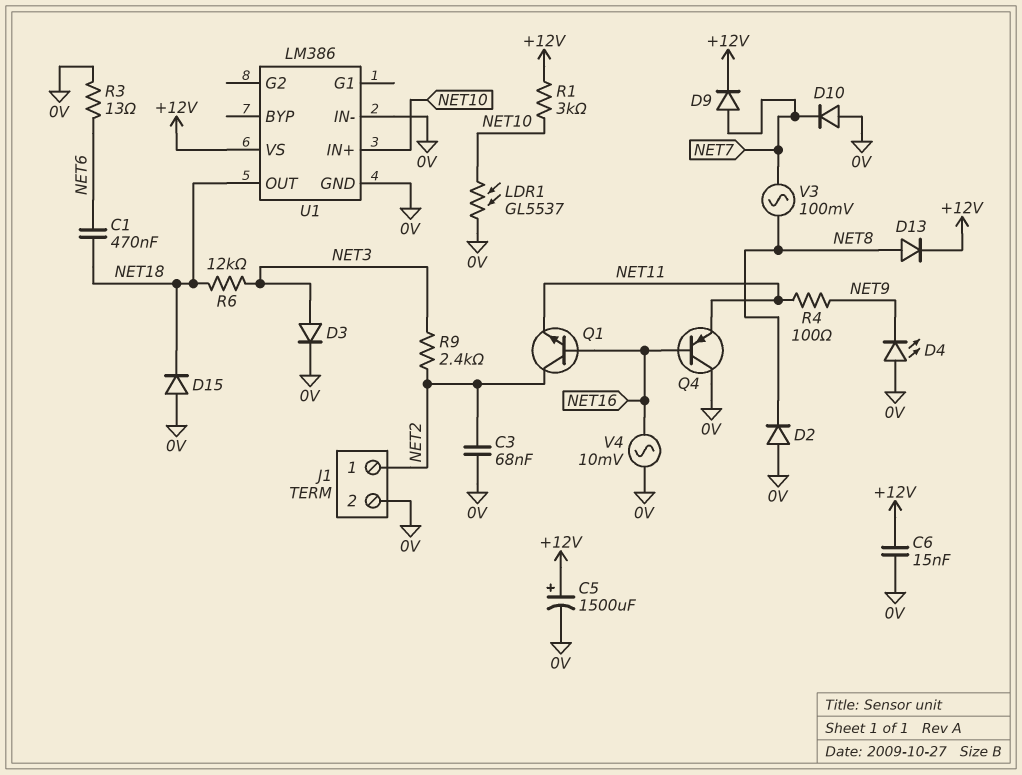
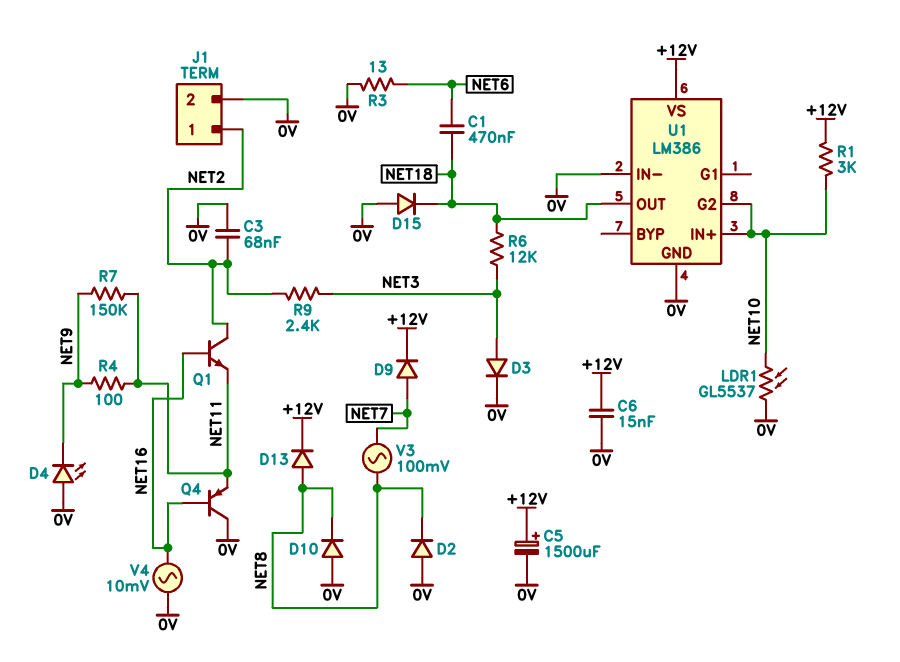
D10: diode (A 0V, K NET7) -> diode (A 0V, K NET8)
R7: none -> 150k (NET9, NET11)
U1 pin G2: none -> NET10

